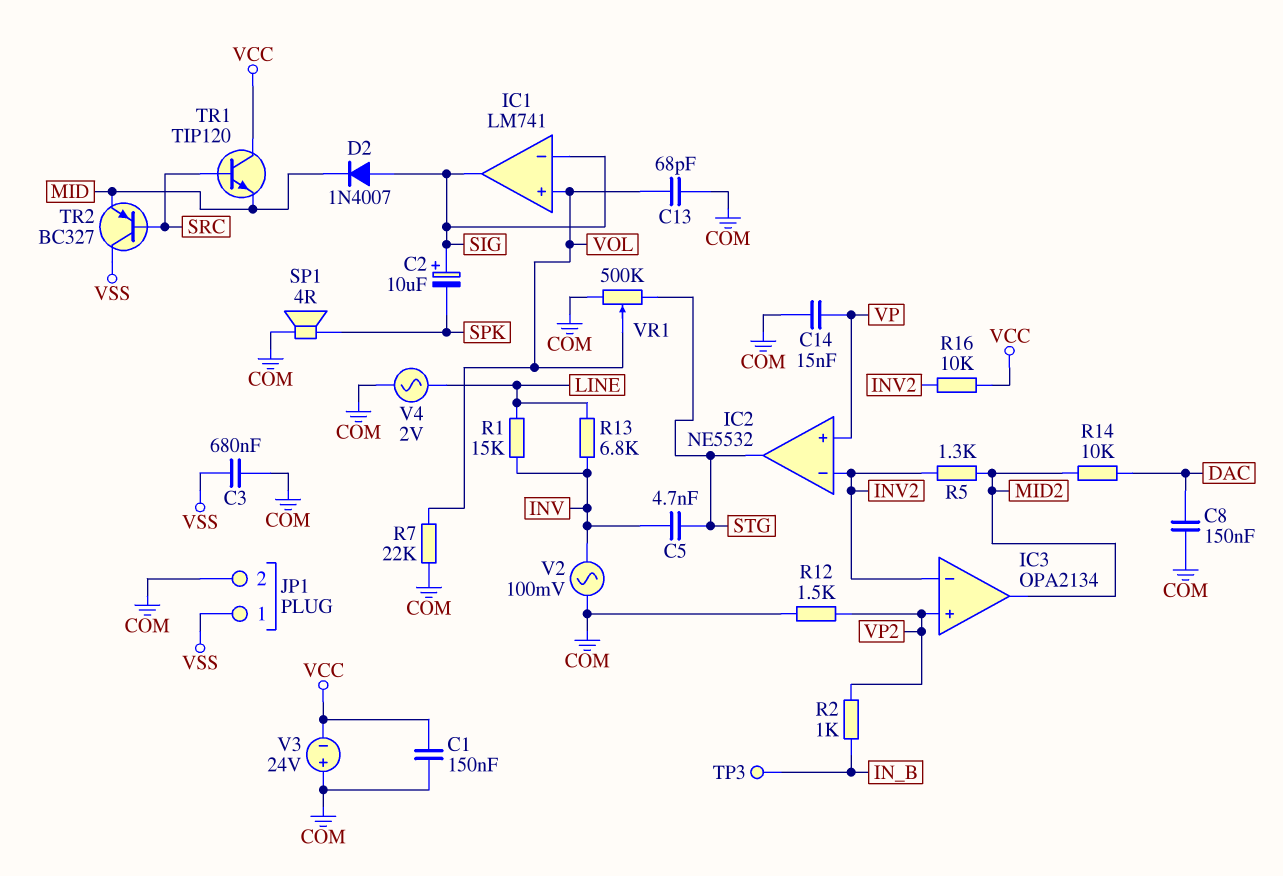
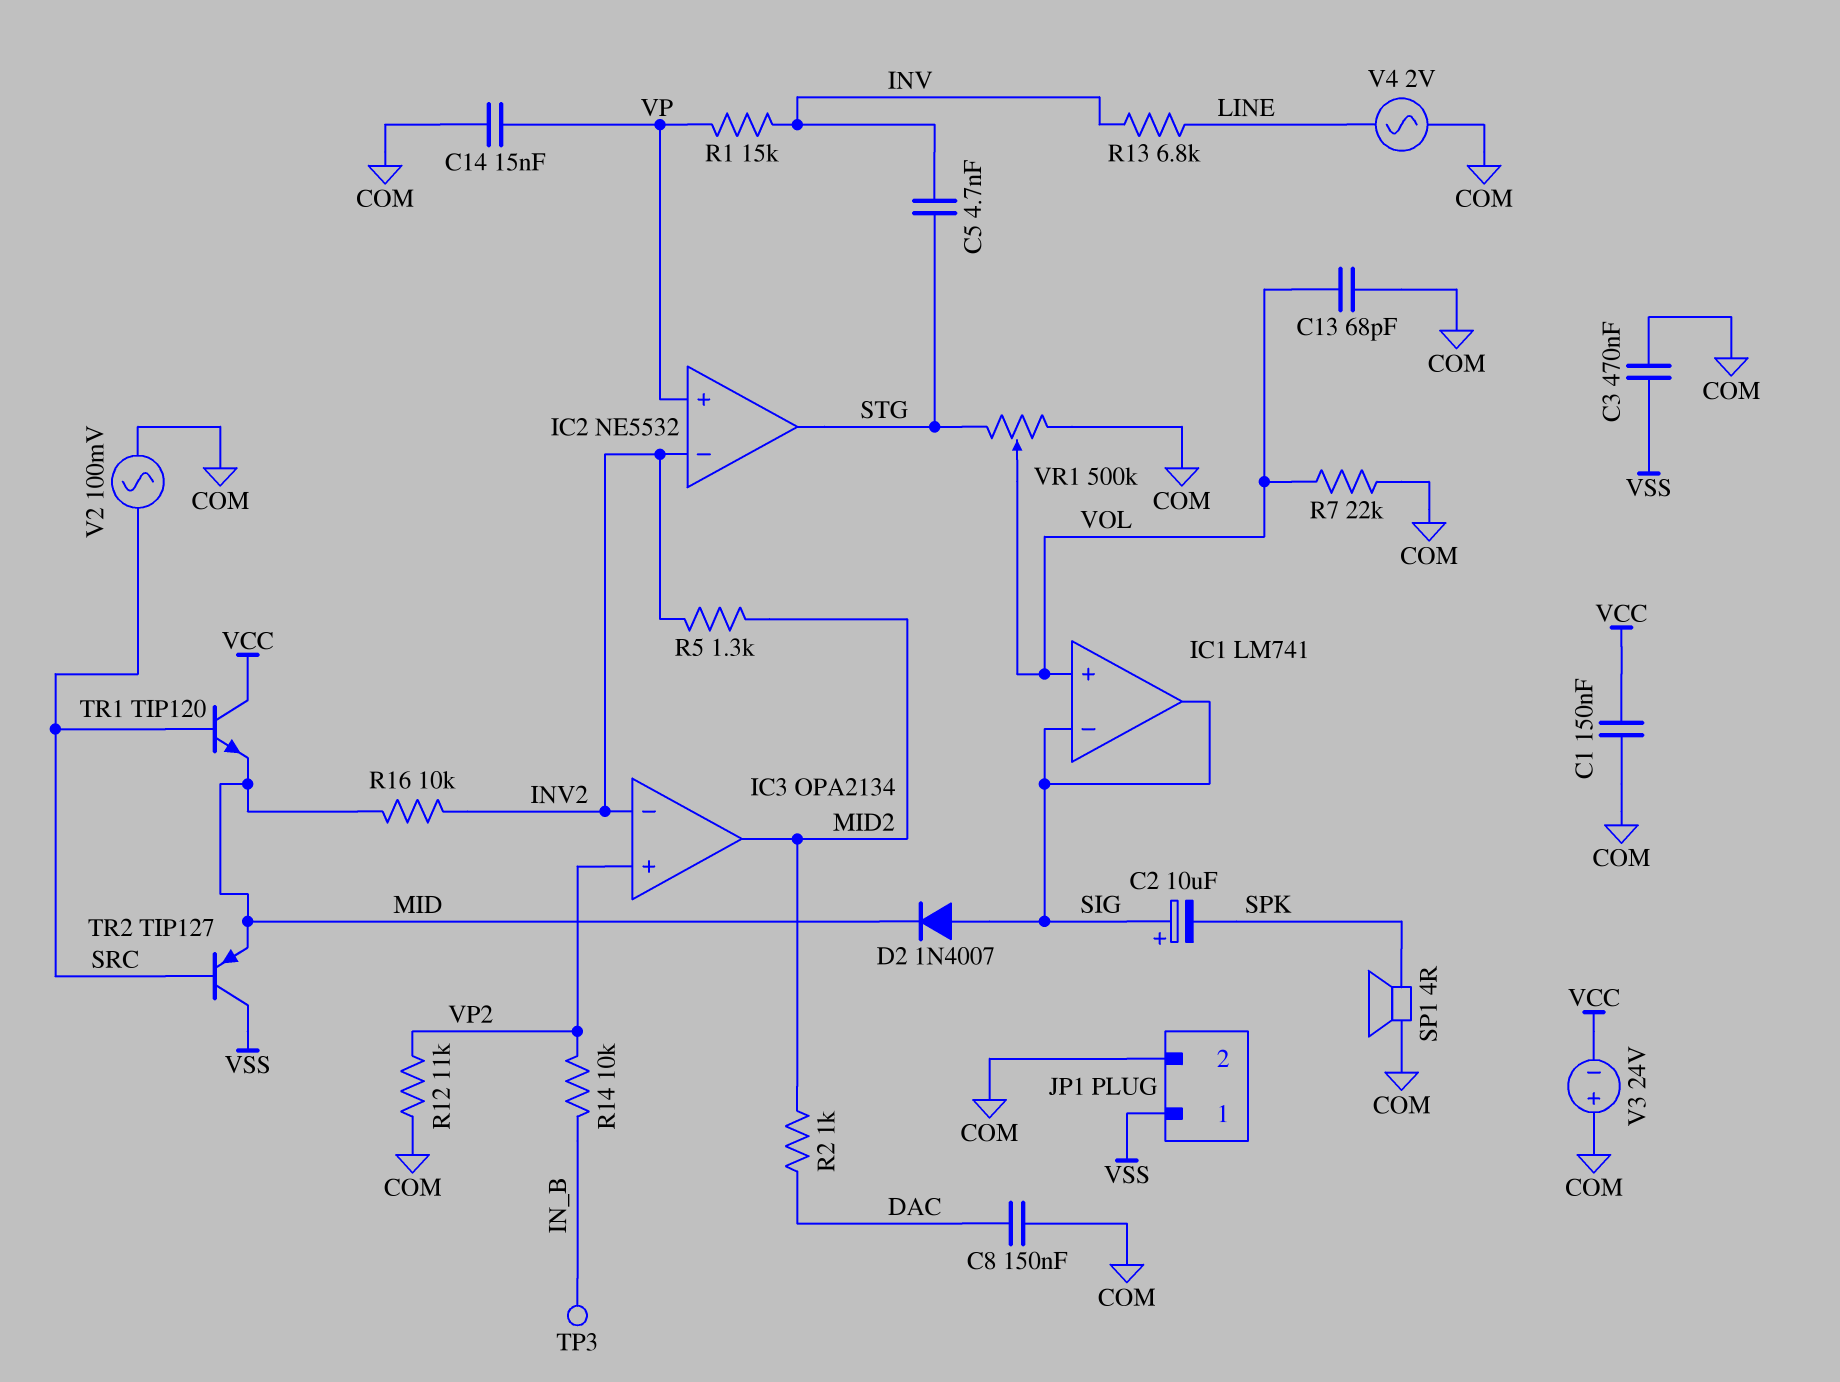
C3: 680nF (COM, VSS) -> 470nF (COM, VSS)
R1: 15k (INV, LINE) -> 15k (INV, VP)
R2: 1k (IN_B, VP2) -> 1k (DAC, MID2)
R12: 1.5k (COM, VP2) -> 11k (COM, VP2)
R14: 10k (DAC, MID2) -> 10k (IN_B, VP2)
R16: 10k (INV2, VCC) -> 10k (INV2, MID)
TR2: PNP BC327 (B SRC, C VSS, E MID) -> PNP TIP127 (B SRC, C VSS, E MID)
V2: AC 100mV (COM, INV) -> AC 100mV (COM, SRC)

